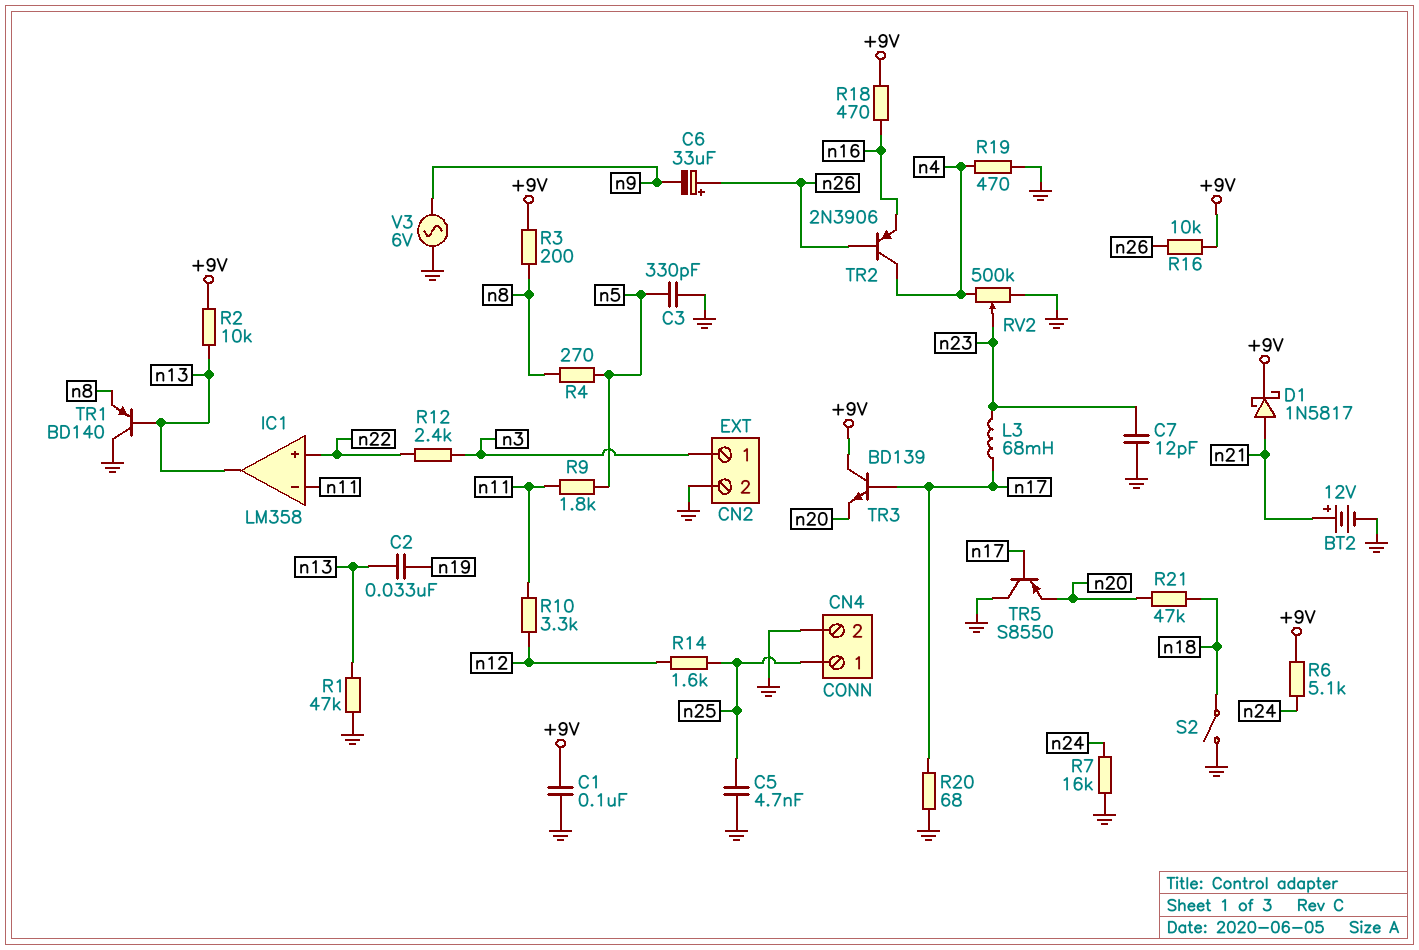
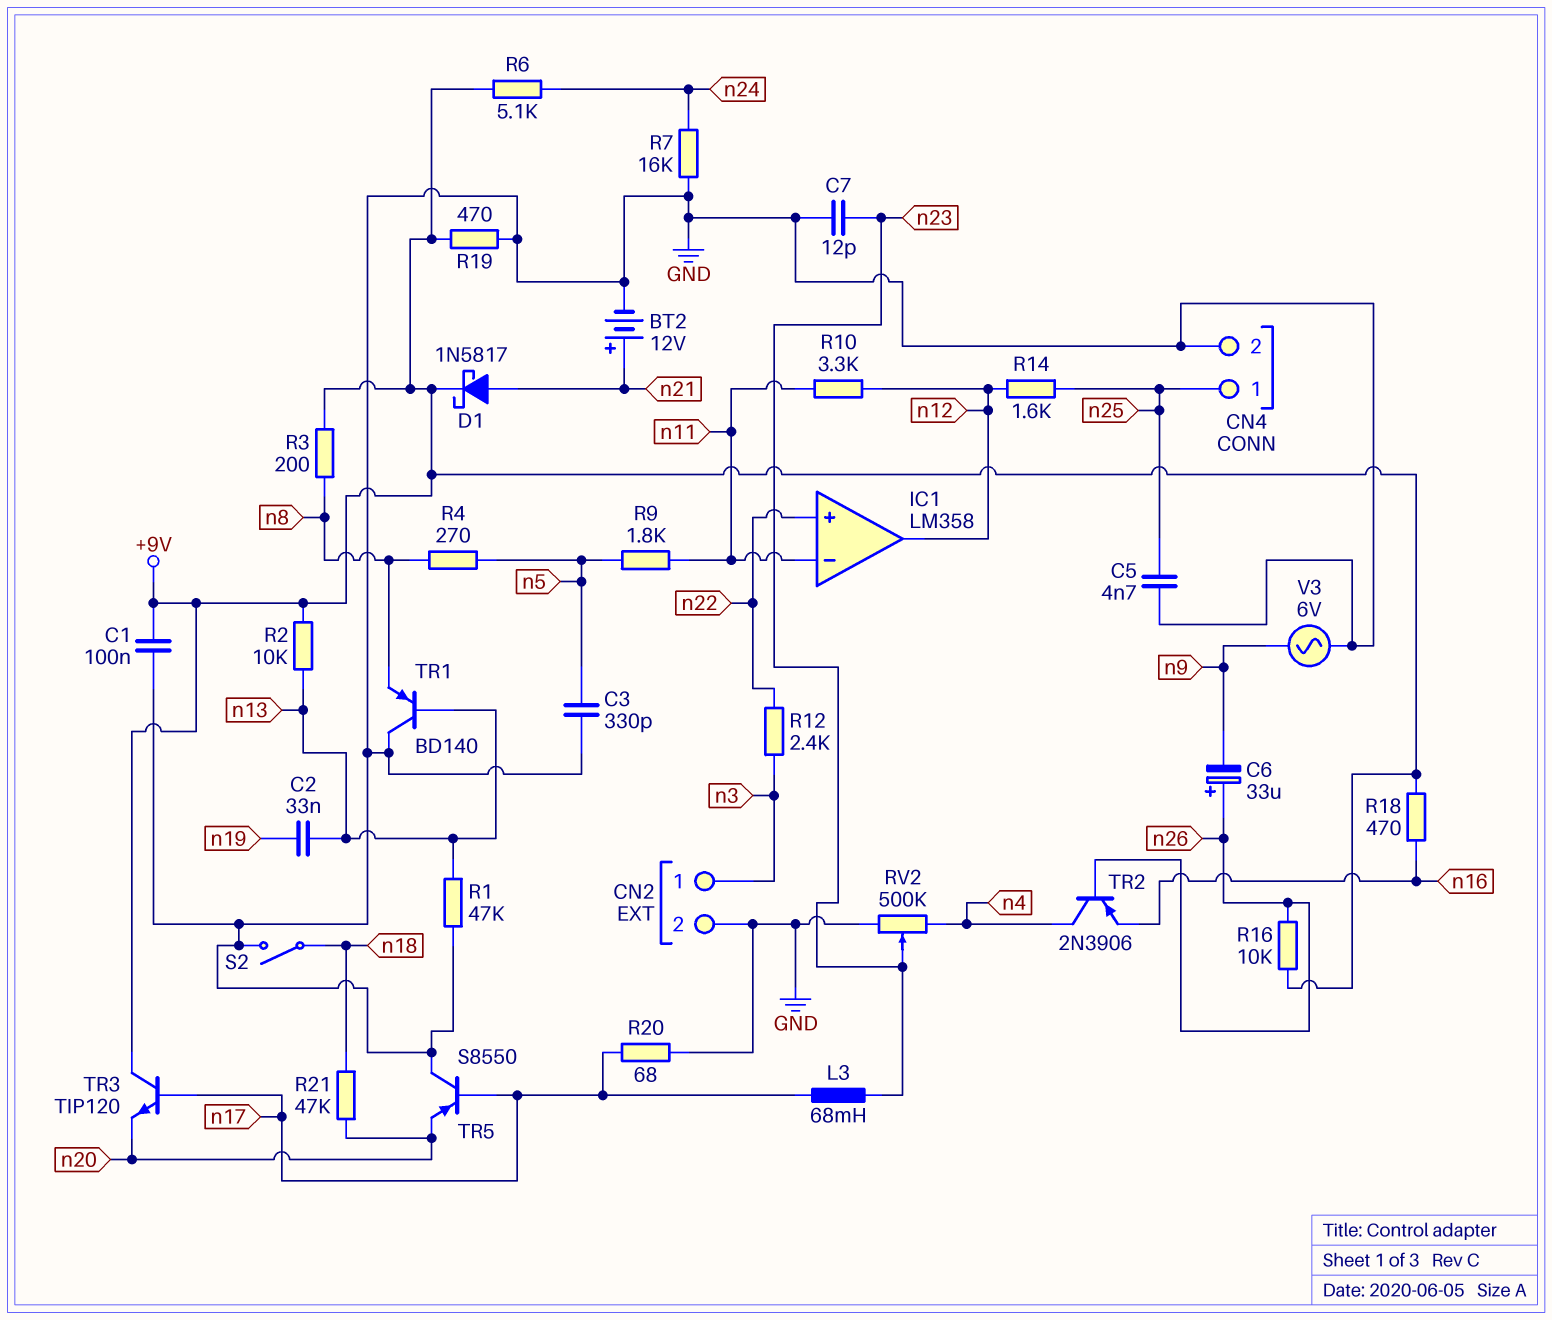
IC1 pin out: n13 -> n12
R19: 470 (GND, n4) -> 470 (+9V, GND)
TR3: NPN BD139 (B n17, C +9V, E n20) -> NPN TIP120 (B n17, C +9V, E n20)

